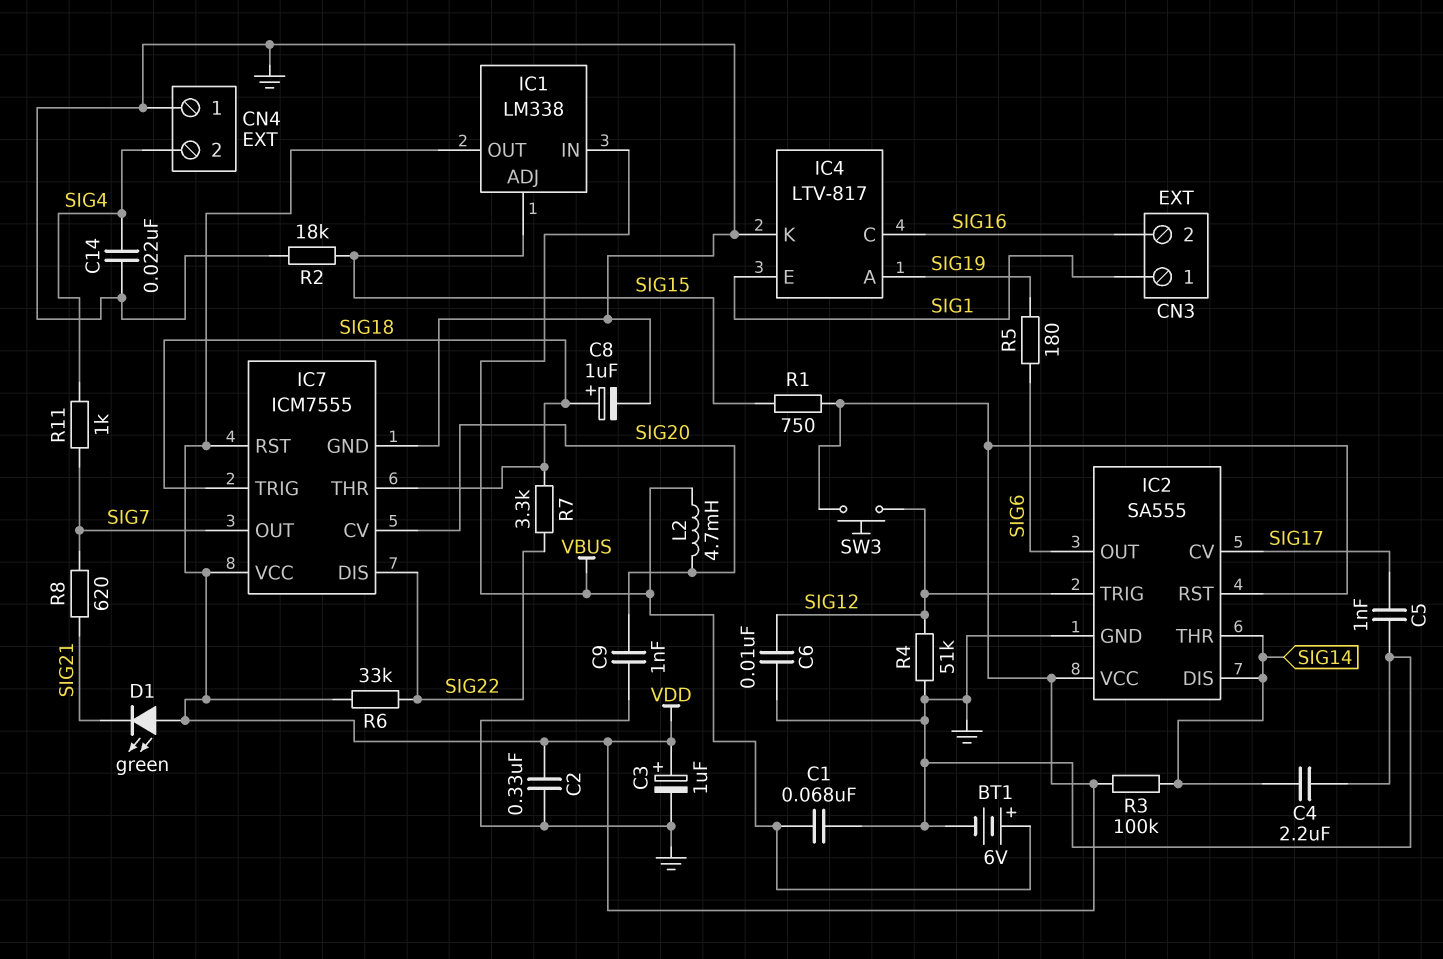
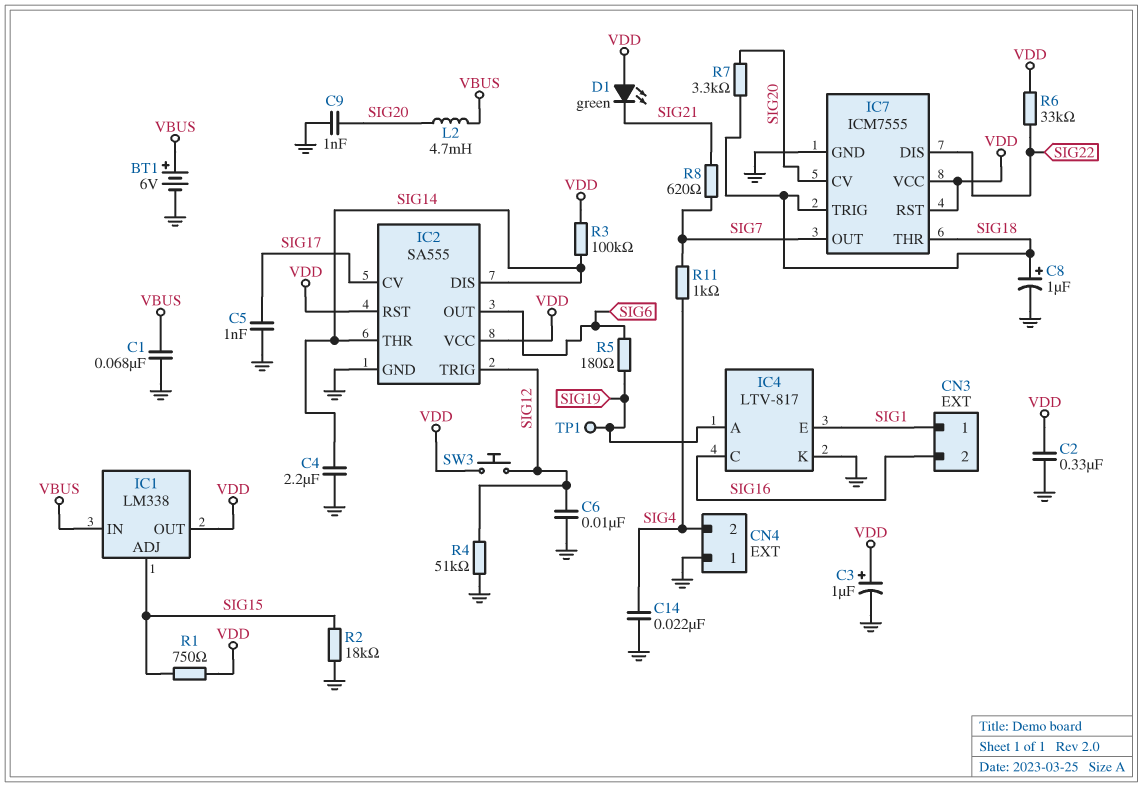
R7: 3.3k (SIG18, SIG22) -> 3.3k (SIG18, SIG20)
TP1: none -> test point (SIG19)

